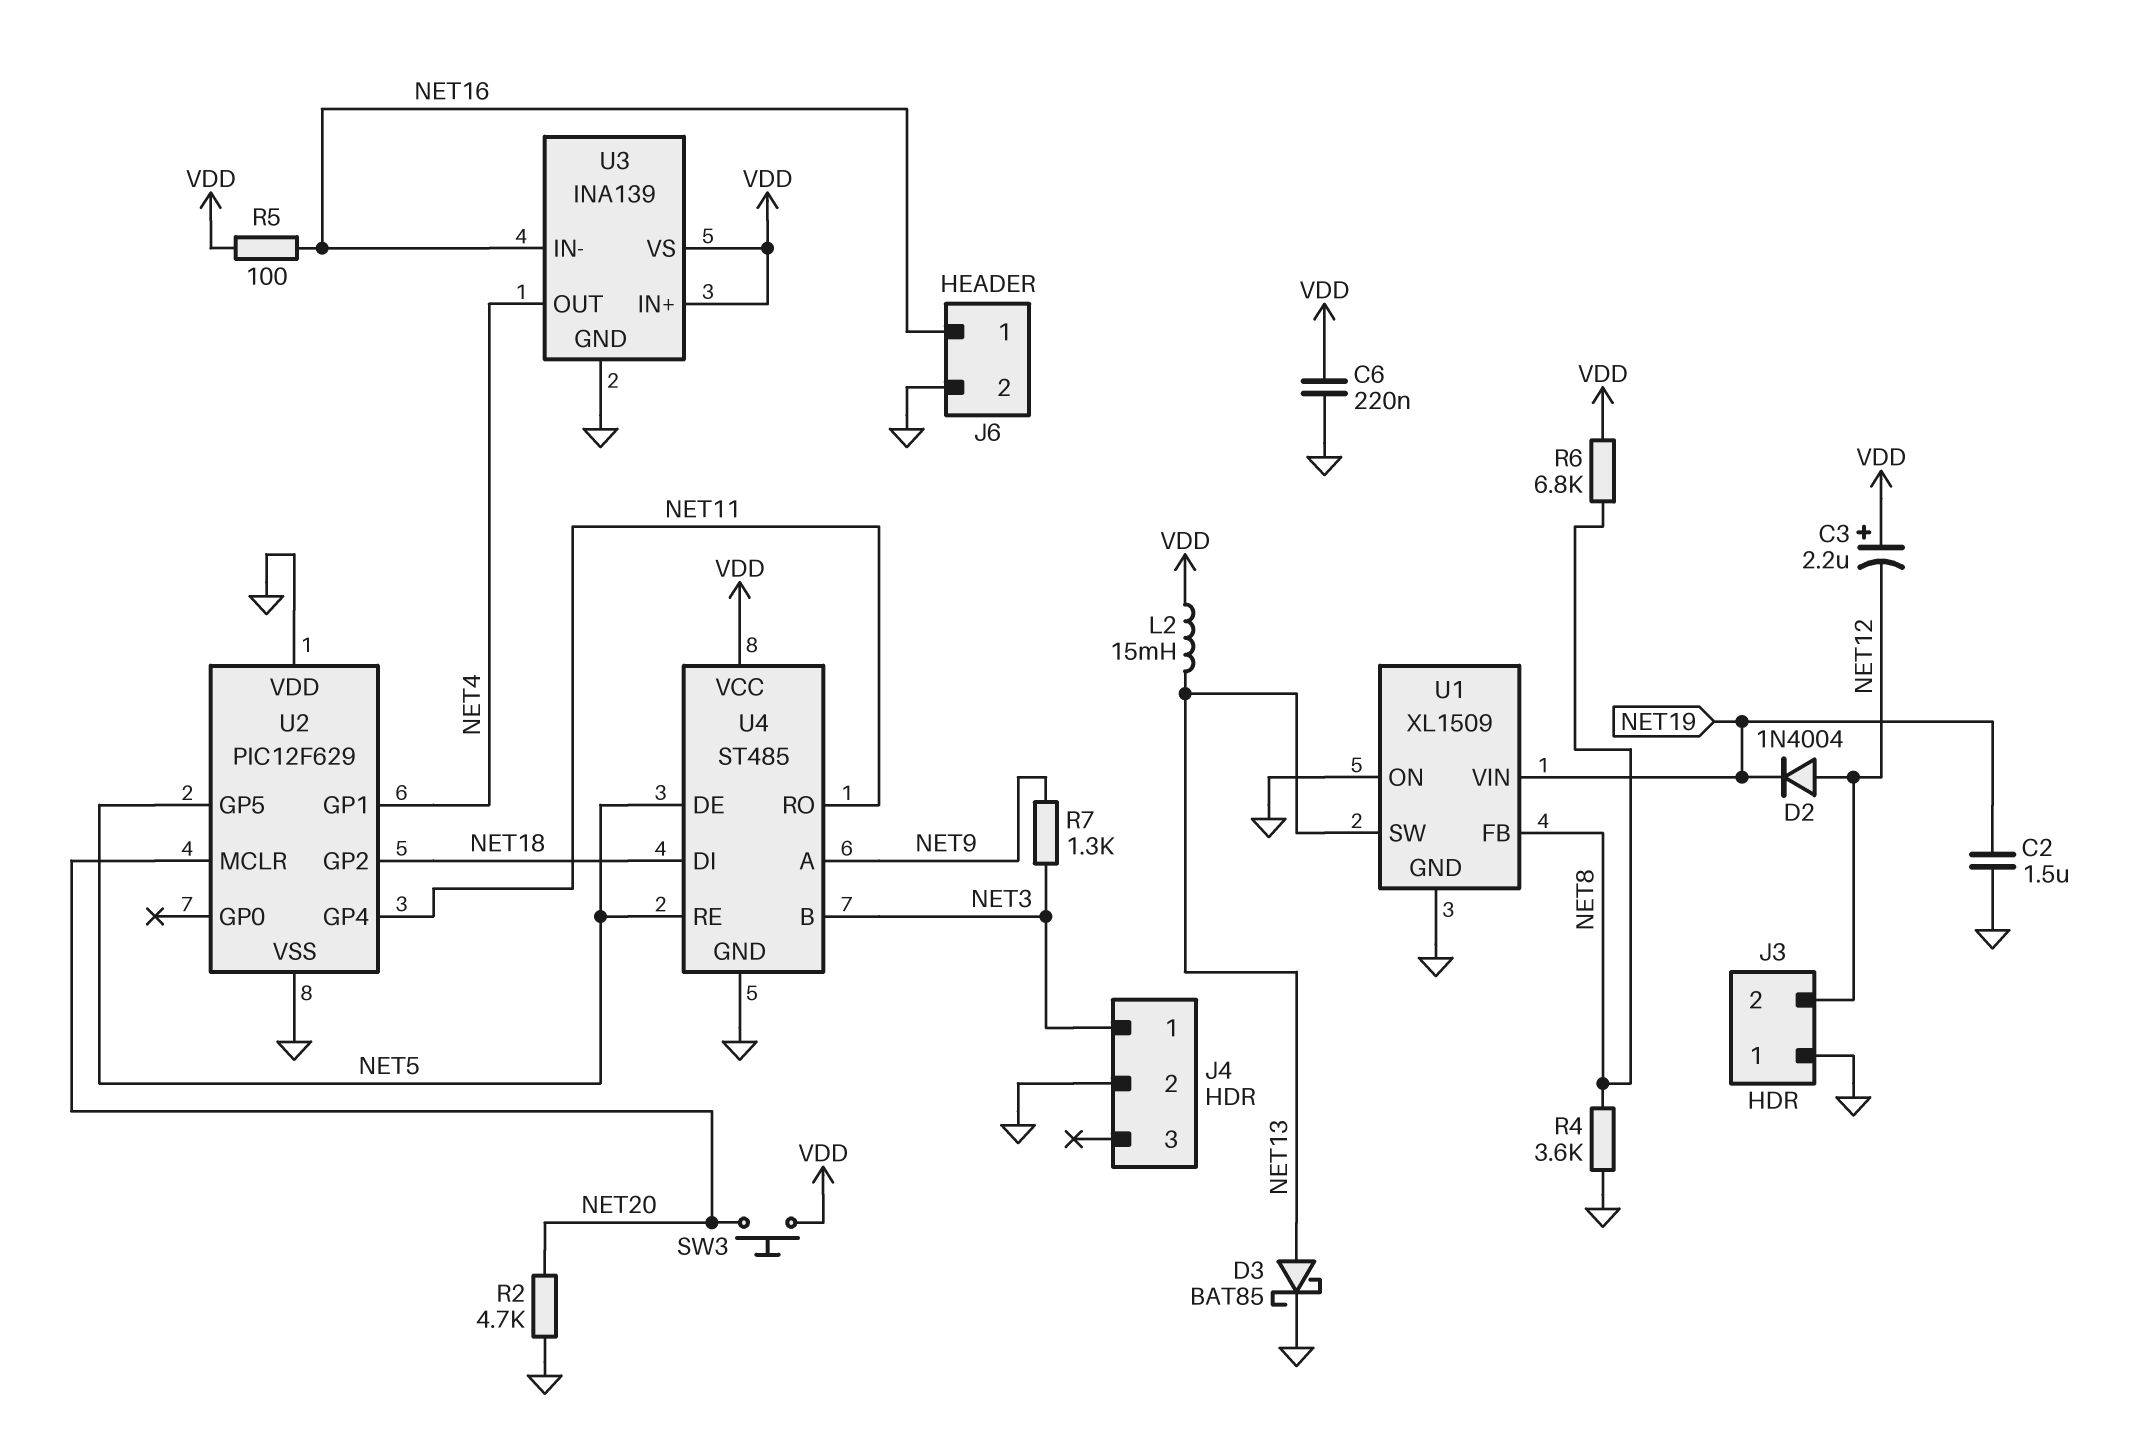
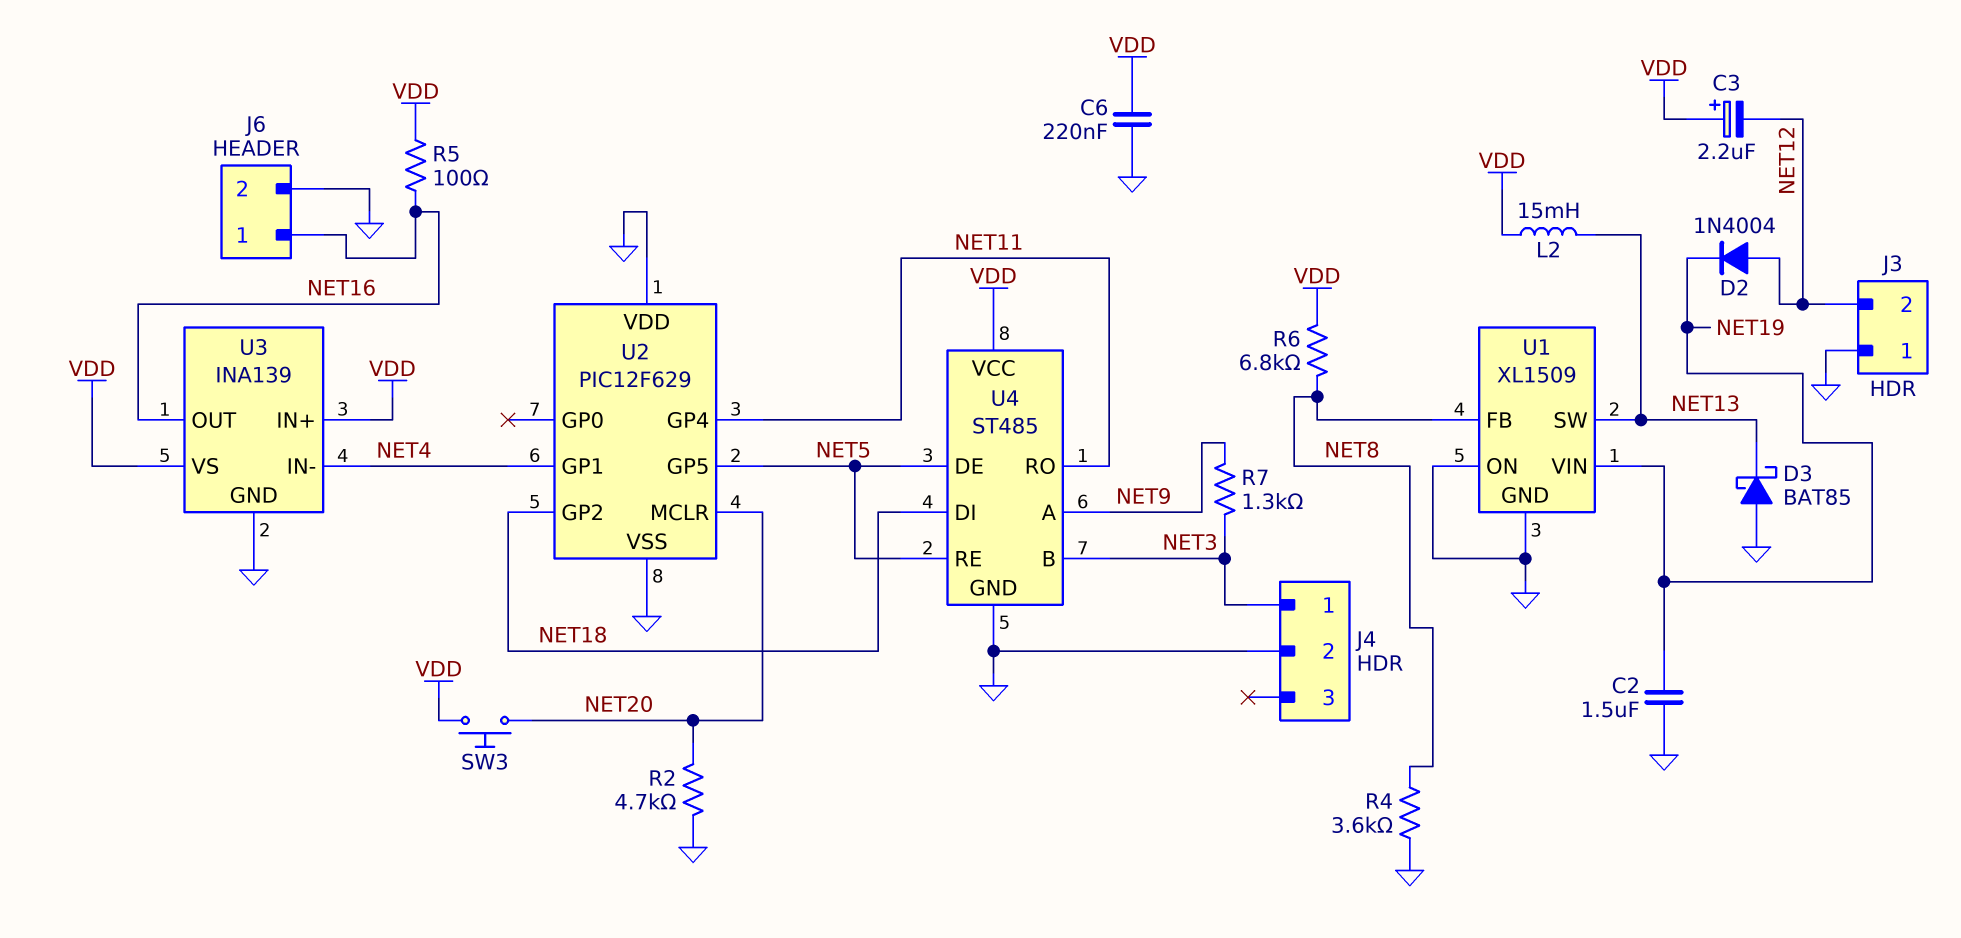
D3: schottky BAT85 (A NET13, K GND) -> schottky BAT85 (A GND, K NET13)
U3 pin IN-: NET16 -> NET4
U3 pin OUT: NET4 -> NET16

